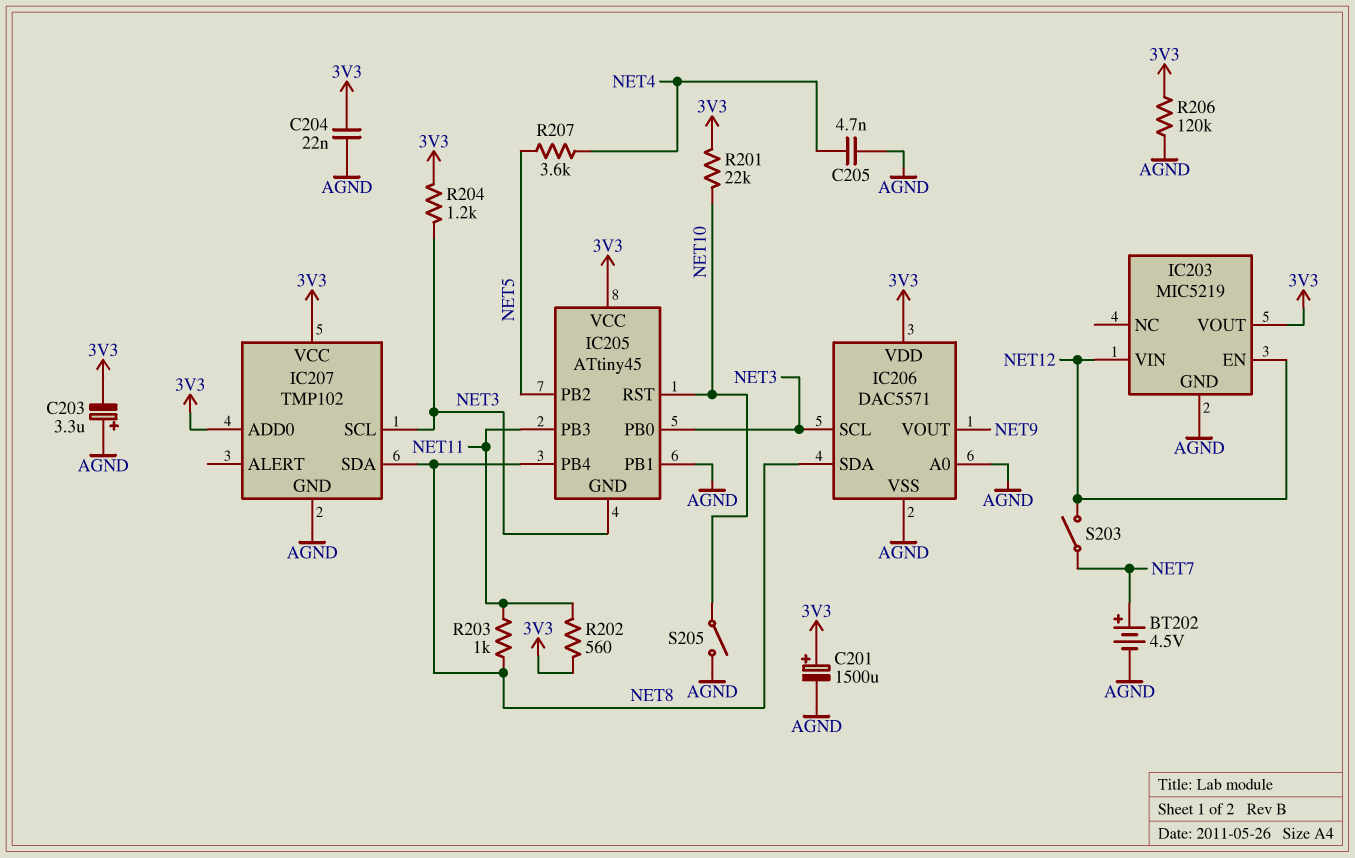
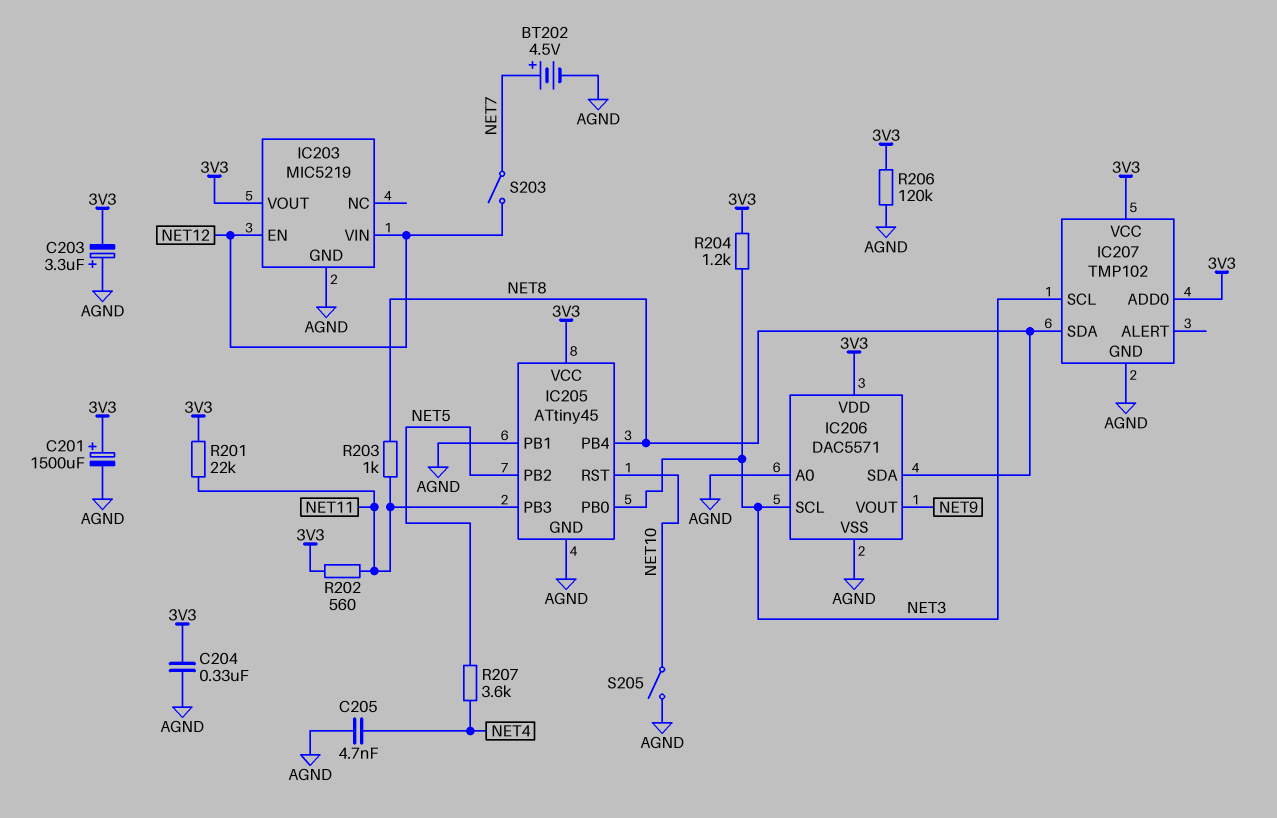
C204: 22nF (3V3, AGND) -> 330nF (3V3, AGND)
IC205 pin GND: NET3 -> AGND
R201: 22k (3V3, NET10) -> 22k (3V3, NET11)

